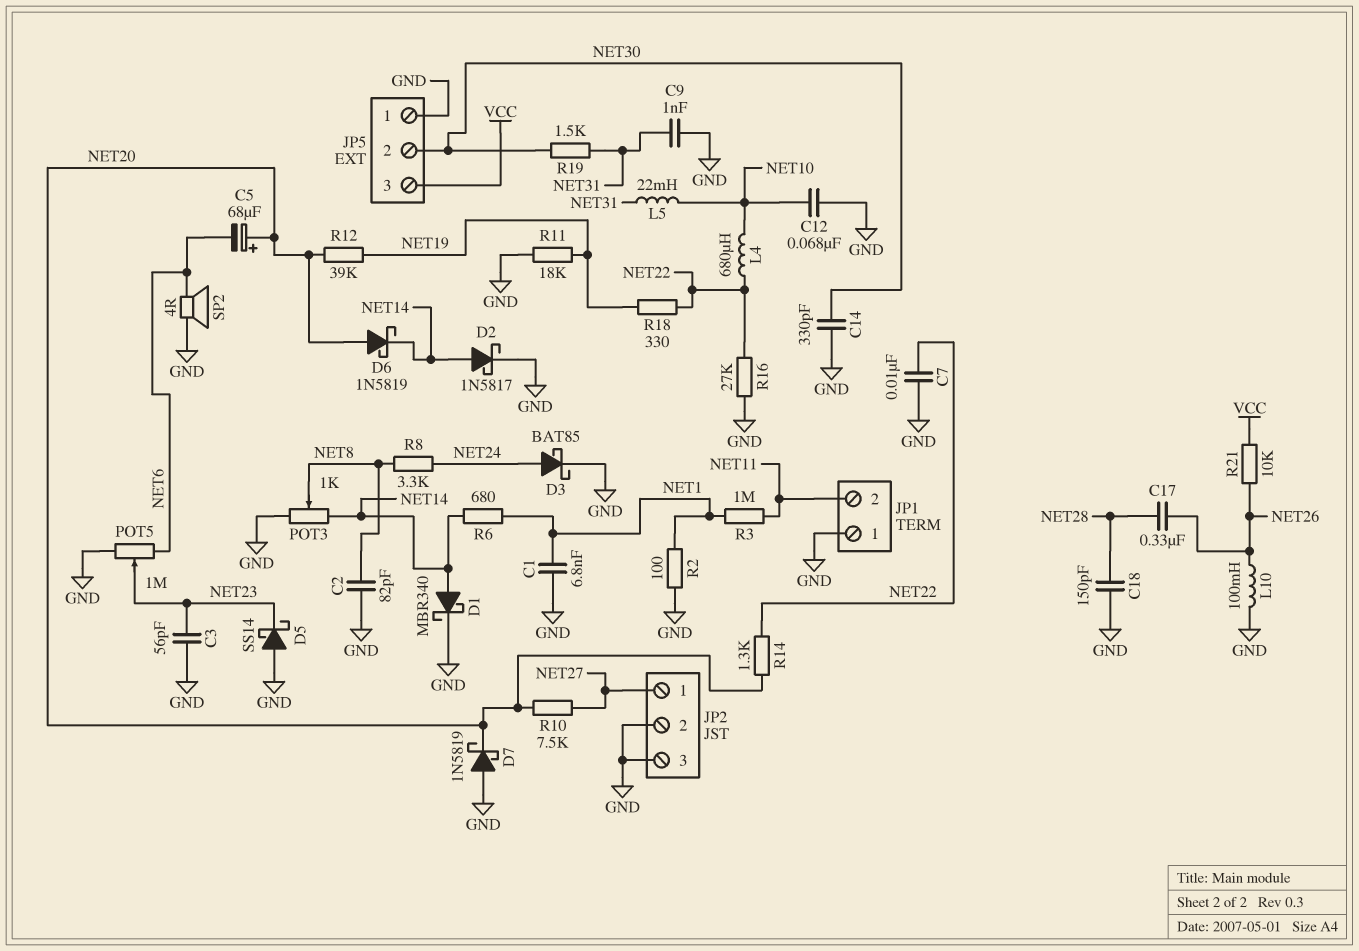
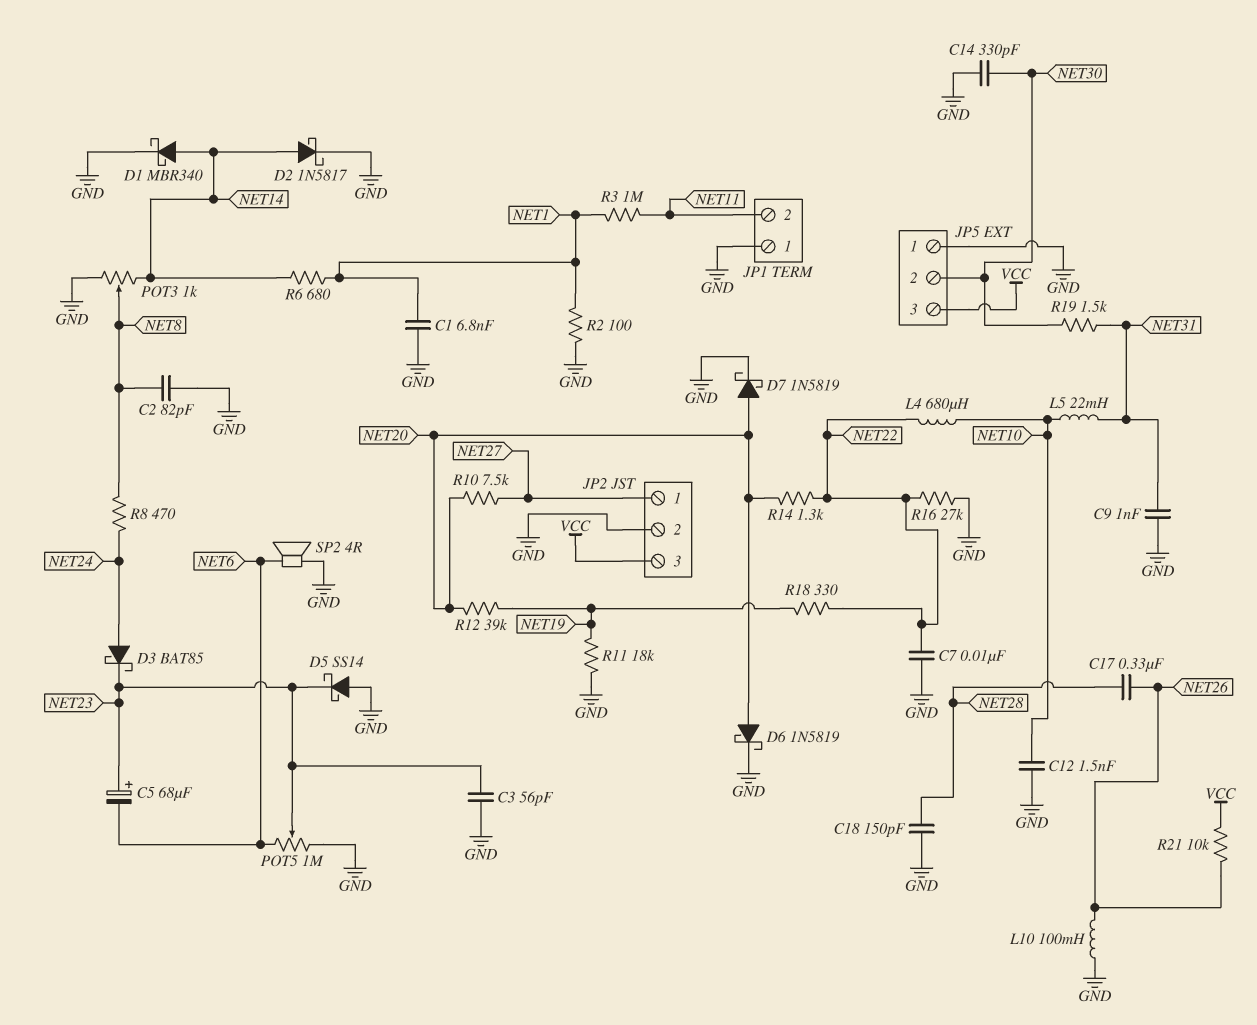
C5: 68uF (plus NET20, minus NET6) -> 68uF (plus NET23, minus NET6)
C12: 68nF (GND, NET10) -> 1.5nF (GND, NET10)
D3: schottky BAT85 (A NET24, K GND) -> schottky BAT85 (A NET24, K NET23)
D6: schottky 1N5819 (A NET20, K NET14) -> schottky 1N5819 (A NET20, K GND)
D7: schottky 1N5819 (A GND, K NET20) -> schottky 1N5819 (A NET20, K GND)
JP2 pin 3: GND -> VCC
R8: 3.3k (NET8, NET24) -> 470 (NET8, NET24)

